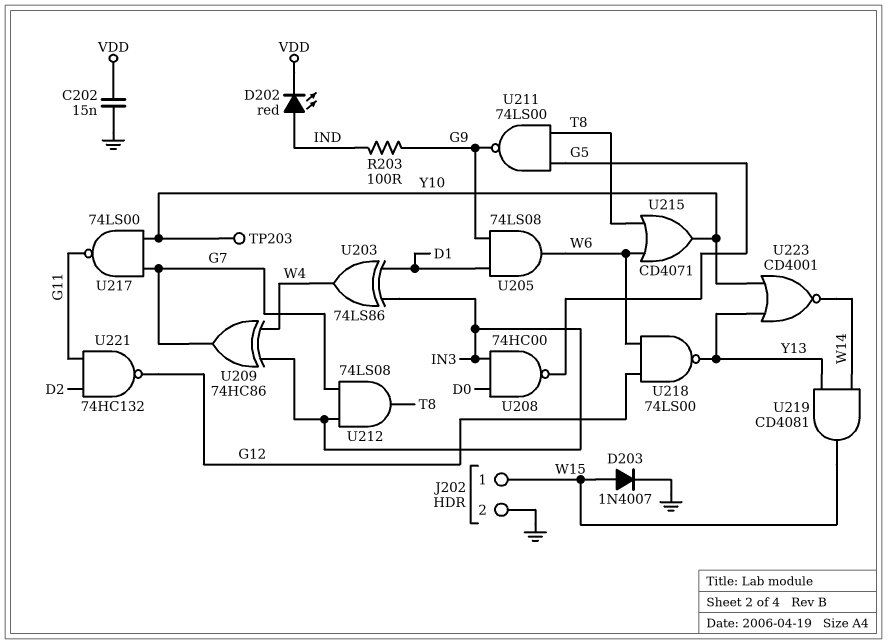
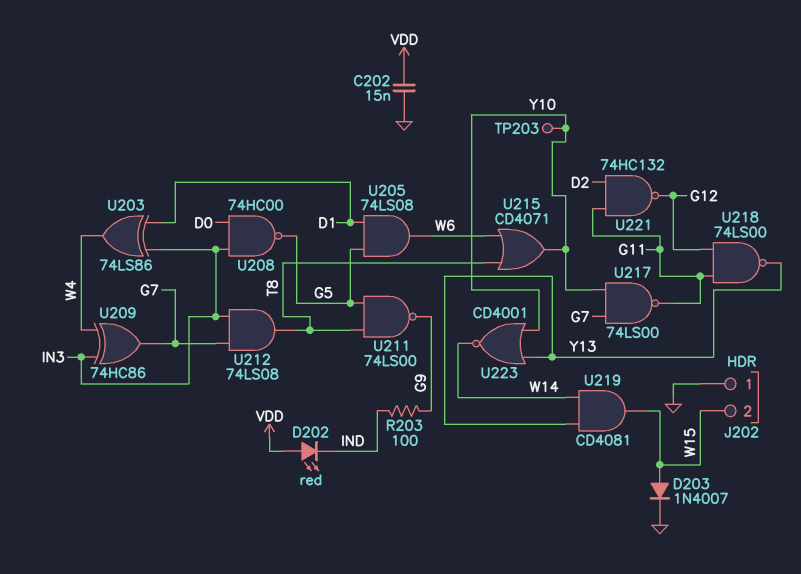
D202: LED red (A IND, K VDD) -> LED red (A VDD, K IND)
J202 pin 1: W15 -> GND
J202 pin 2: GND -> W15
U205: AND 74LS08 (in D1, in G9, out W6) -> AND 74LS08 (in D1, in G5, out W6)
U218: NAND 74LS00 (in G12, in W6, out Y13) -> NAND 74LS00 (in G11, in G12, out Y13)

